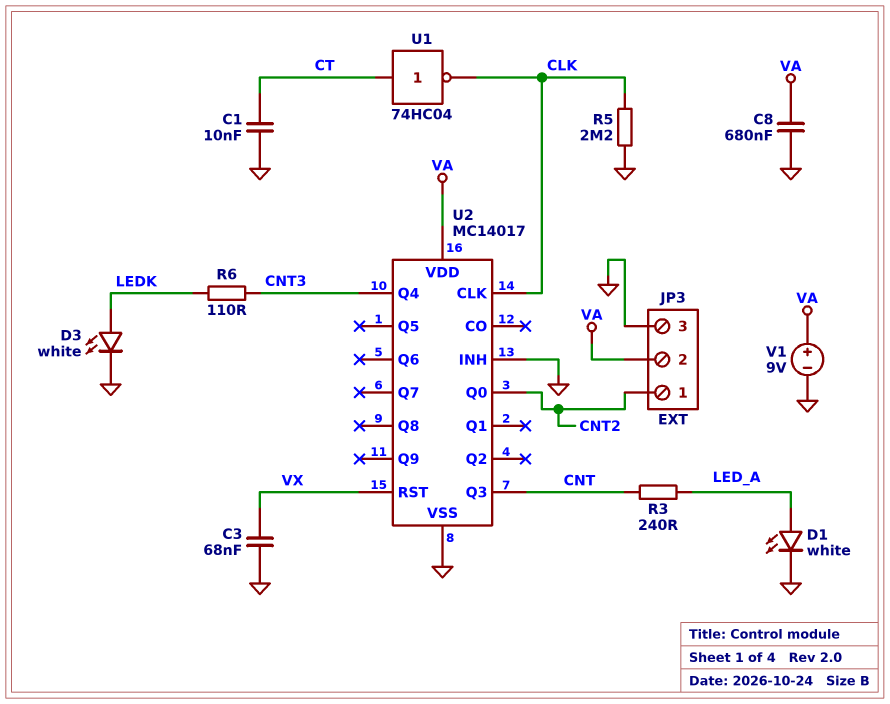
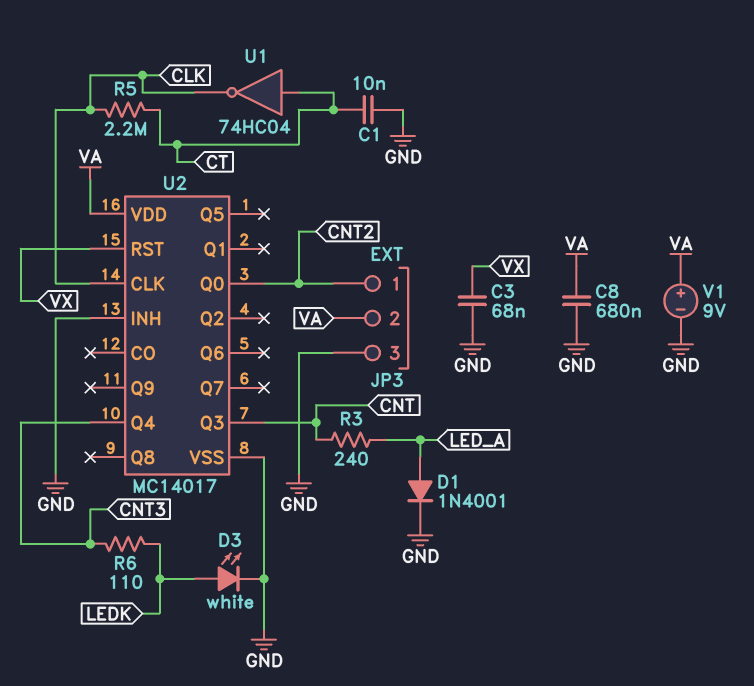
D1: LED white (A LED_A, K GND) -> diode 1N4001 (A LED_A, K GND)
R5: 2.2M (CLK, GND) -> 2.2M (CLK, CT)

